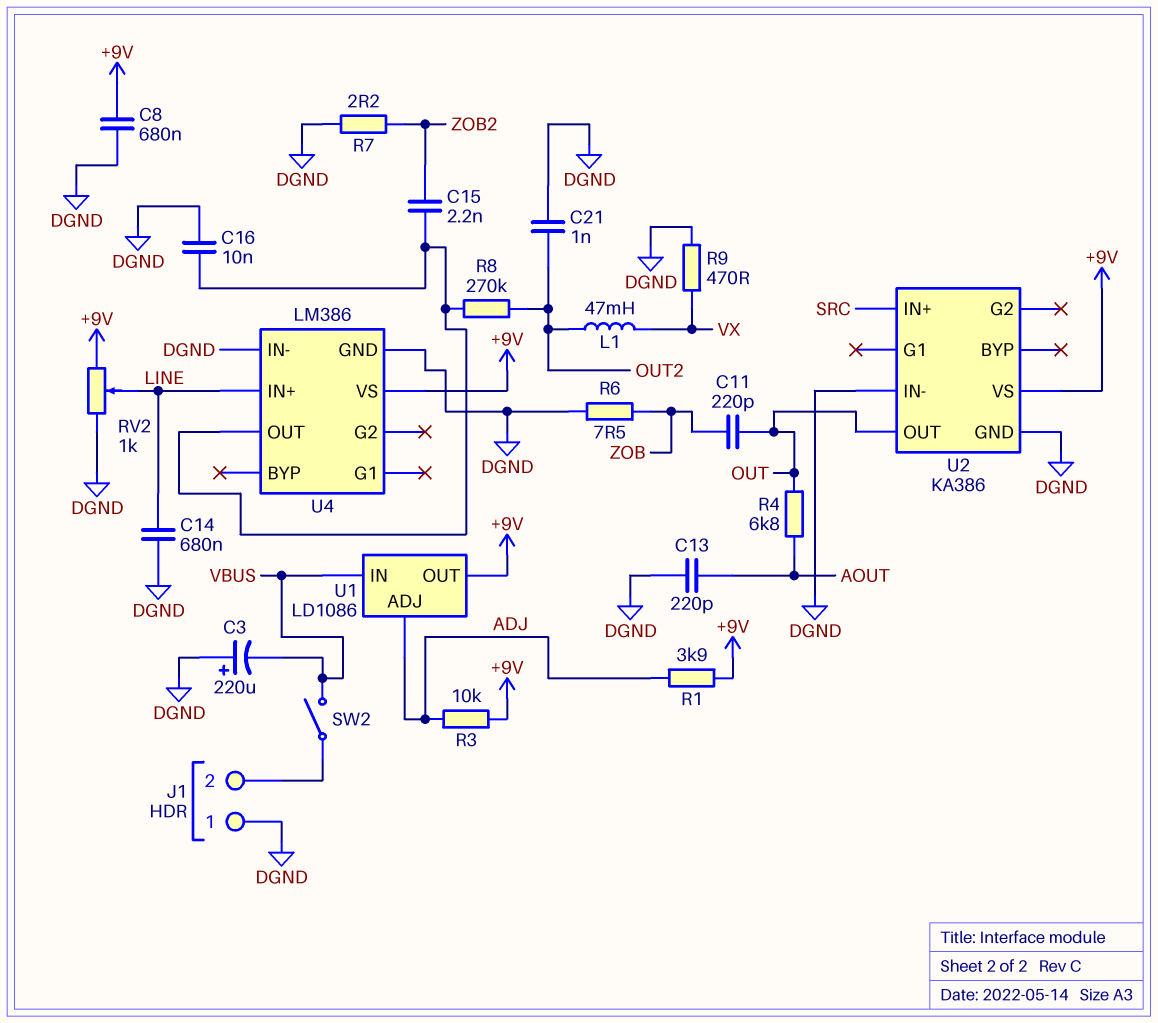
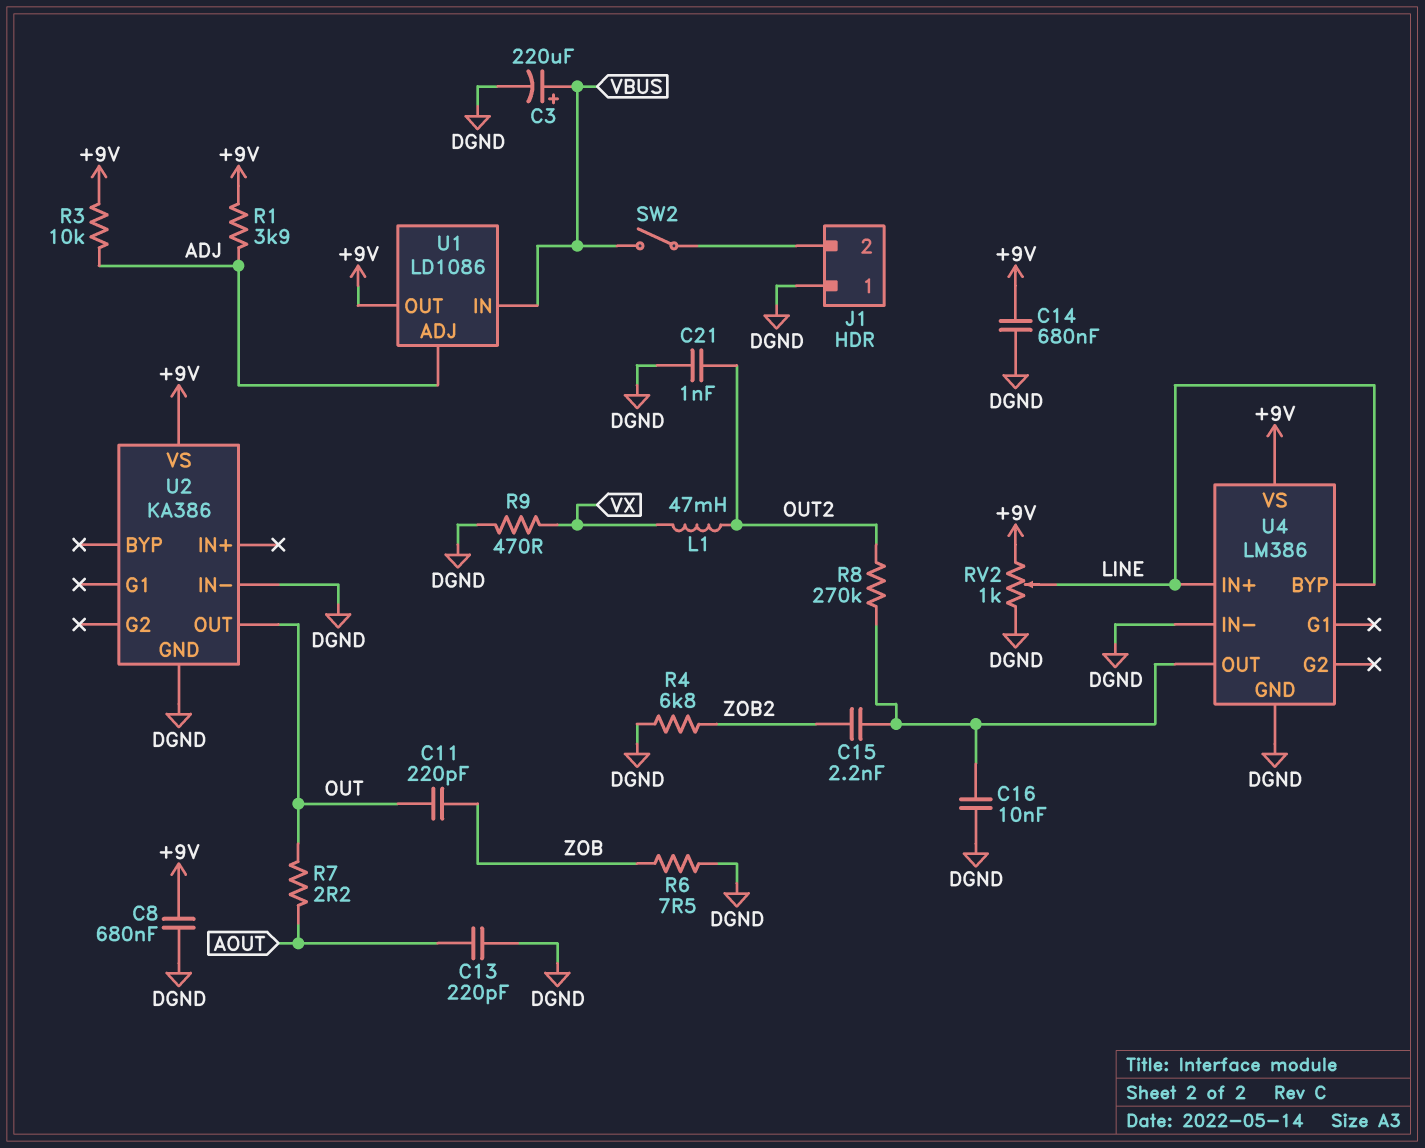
C3: 220uF (plus DGND, minus VBUS) -> 220uF (plus VBUS, minus DGND)
C14: 680nF (DGND, LINE) -> 680nF (+9V, DGND)
R4: 6.8k (AOUT, OUT) -> 6.8k (DGND, ZOB2)
R7: 2.2 (DGND, ZOB2) -> 2.2 (AOUT, OUT)
U2 pin IN+: SRC -> none
U4 pin BYP: none -> LINE

